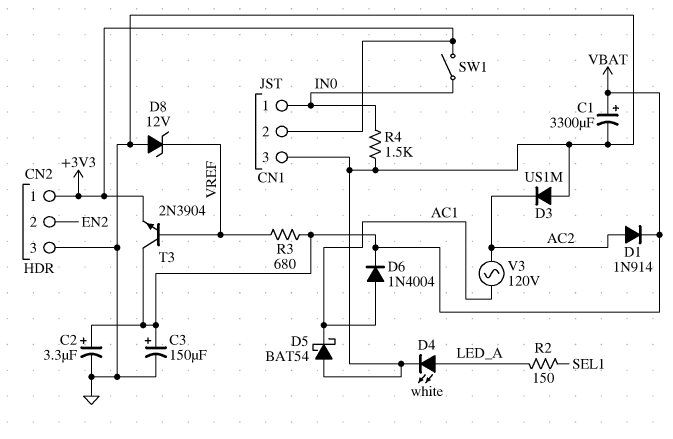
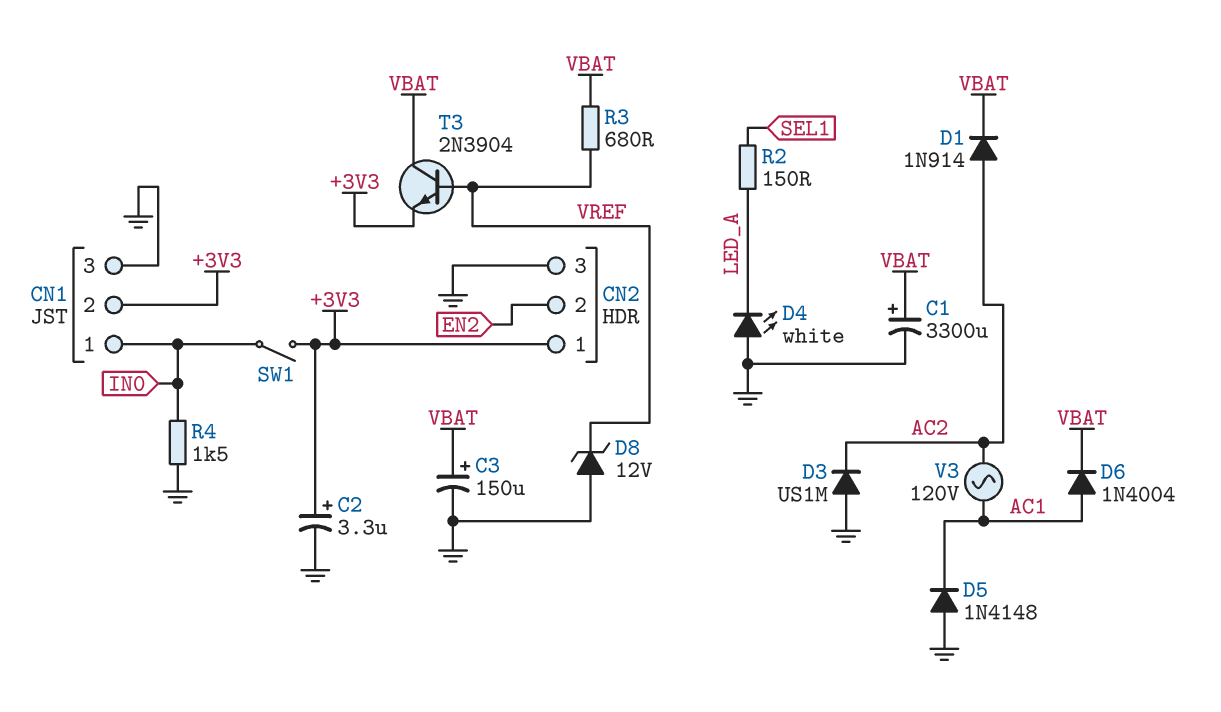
C2: 3.3uF (plus VBAT, minus GND) -> 3.3uF (plus +3V3, minus GND)
D4: LED white (A LED_A, K GND) -> LED white (A GND, K LED_A)
D5: schottky BAT54 (A GND, K AC1) -> diode 1N4148 (A GND, K AC1)

